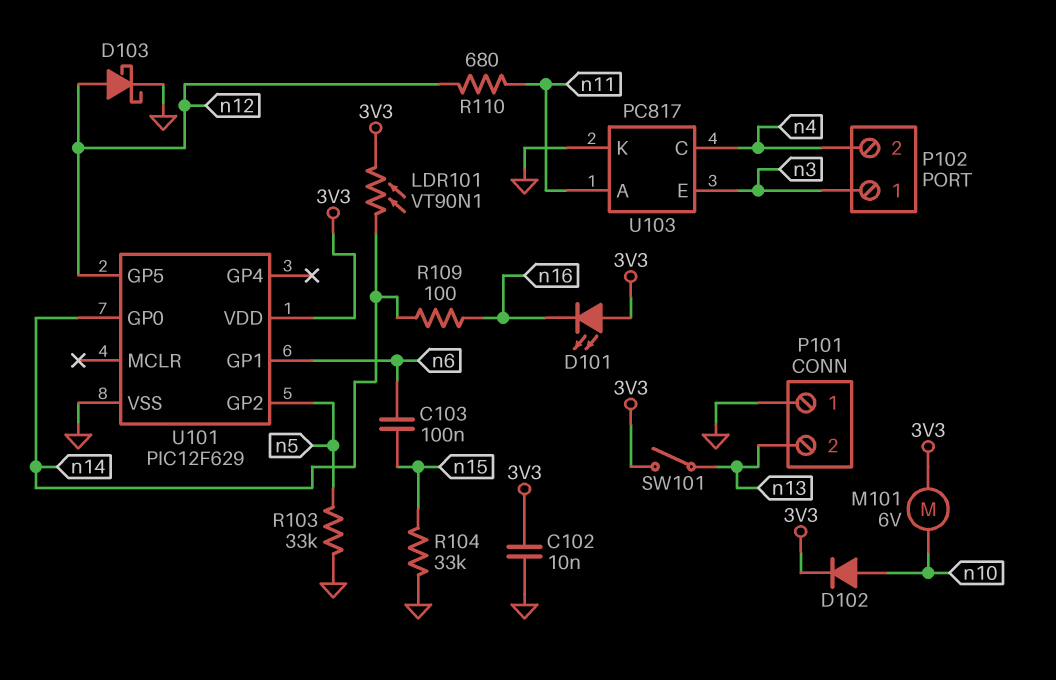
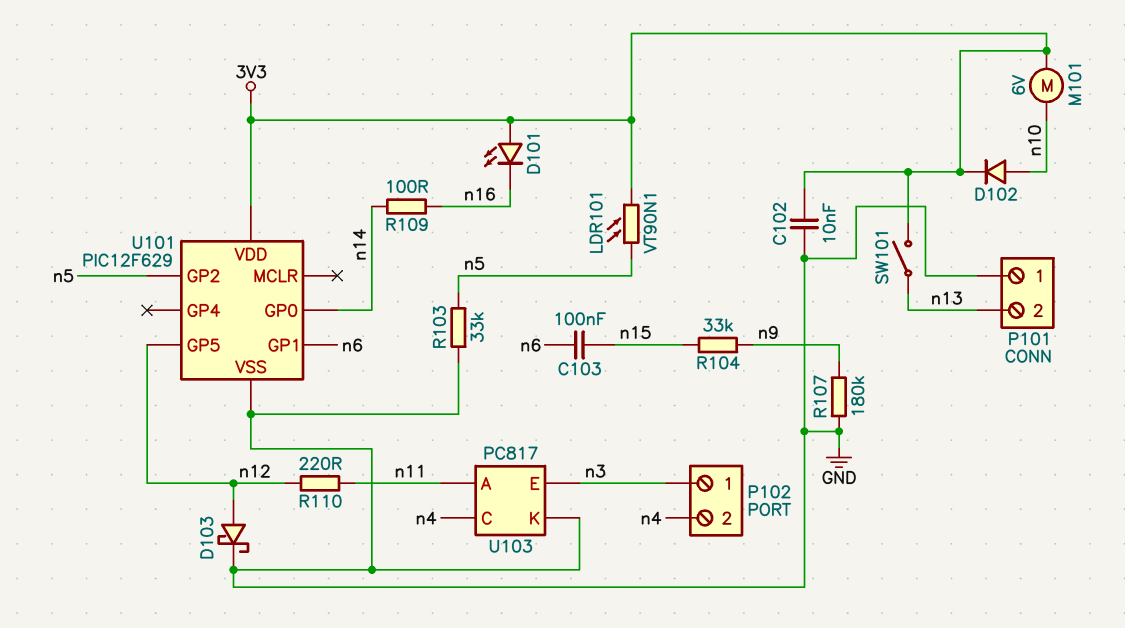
LDR101: VT90N1 (3V3, n14) -> VT90N1 (3V3, n5)
R104: 33k (GND, n15) -> 33k (n9, n15)
R107: none -> 180k (GND, n9)
R110: 680 (n11, n12) -> 220 (n11, n12)

